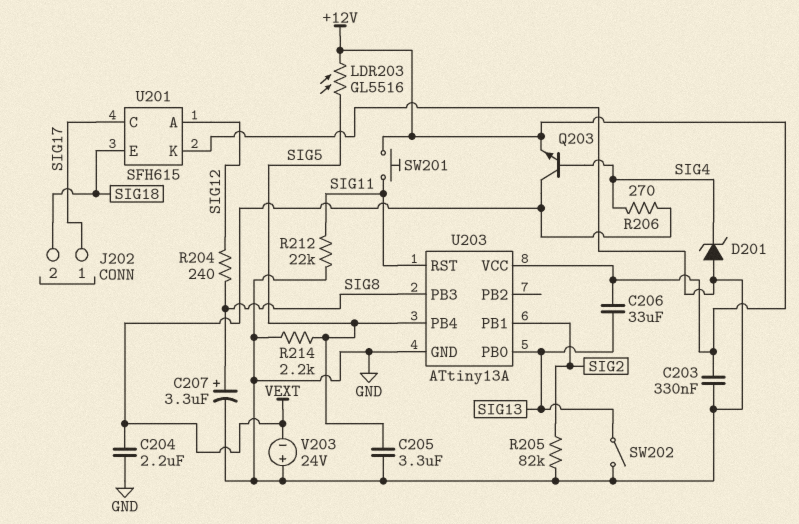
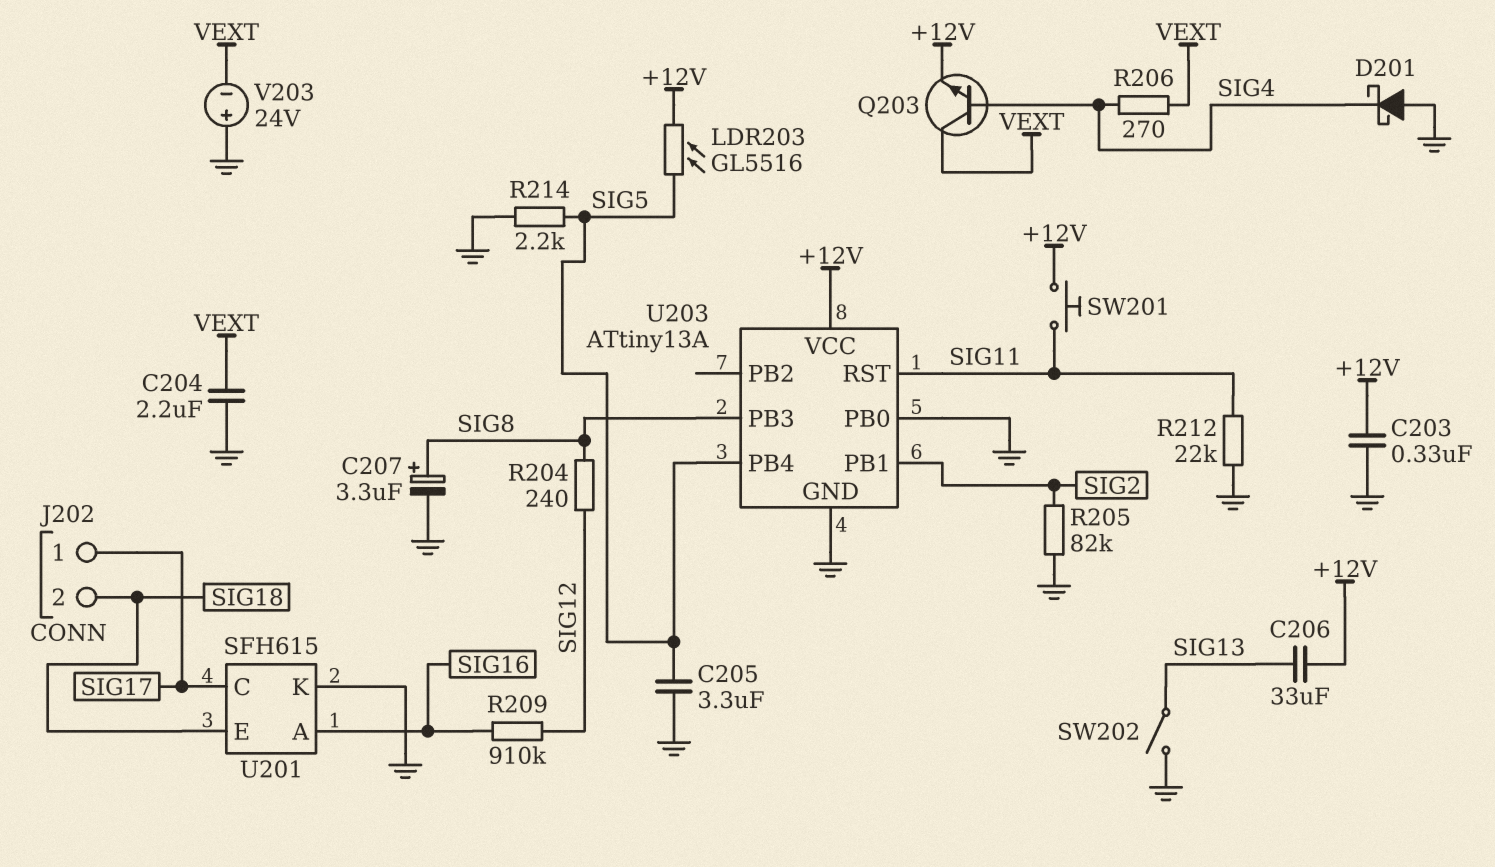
D201: zener (A GND, K SIG4) -> schottky (A GND, K SIG4)
R209: none -> 910k (SIG12, SIG16)
U201 pin A: SIG12 -> SIG16
U203 pin PB0: SIG13 -> GND

